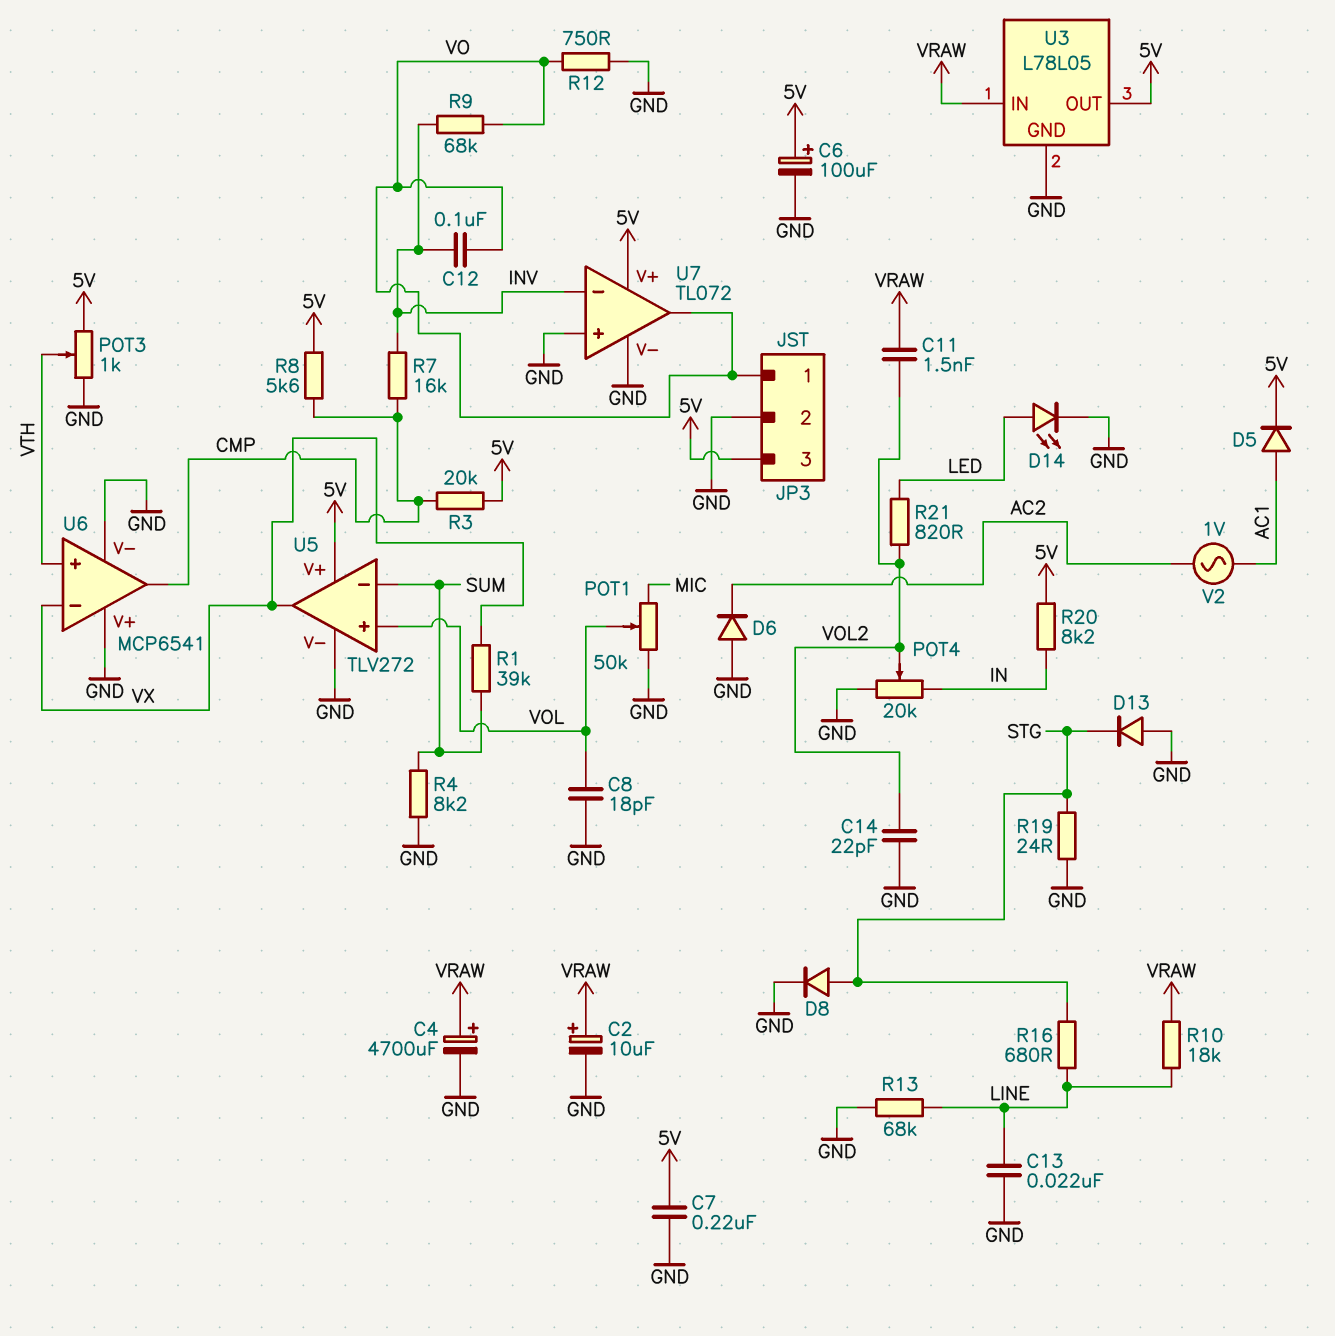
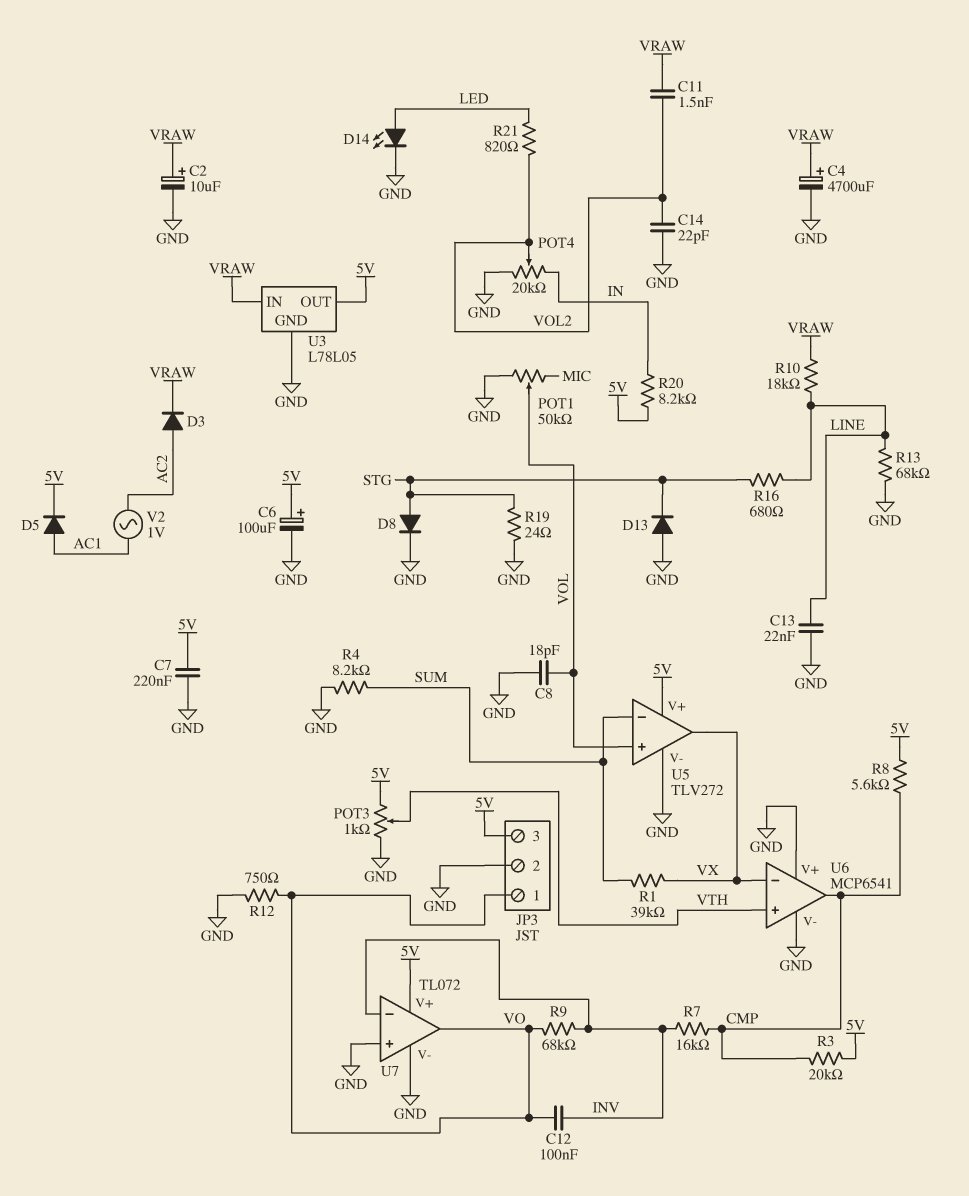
D3: none -> diode (A AC2, K VRAW)
D6: diode (A GND, K AC2) -> none

